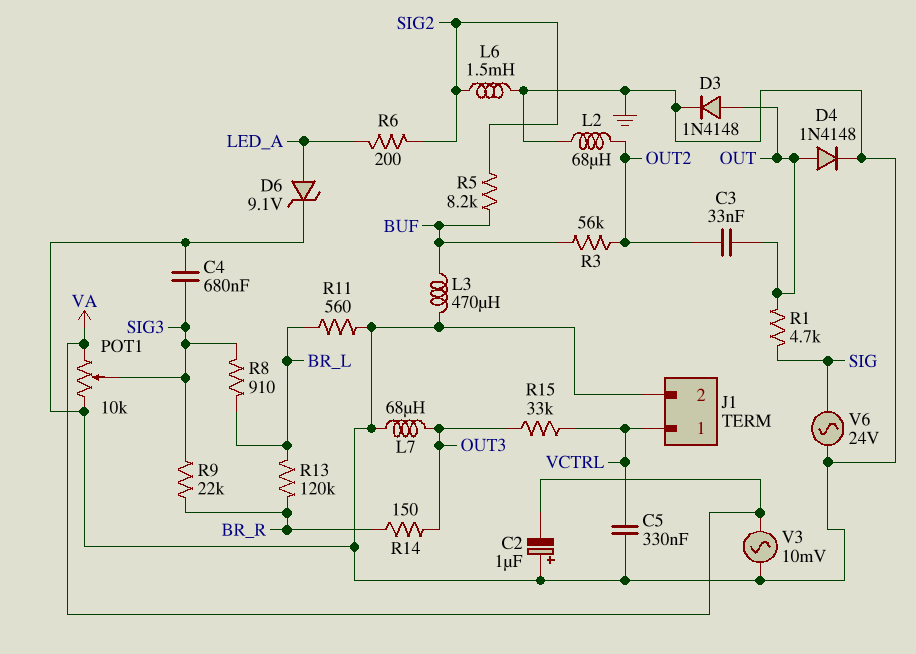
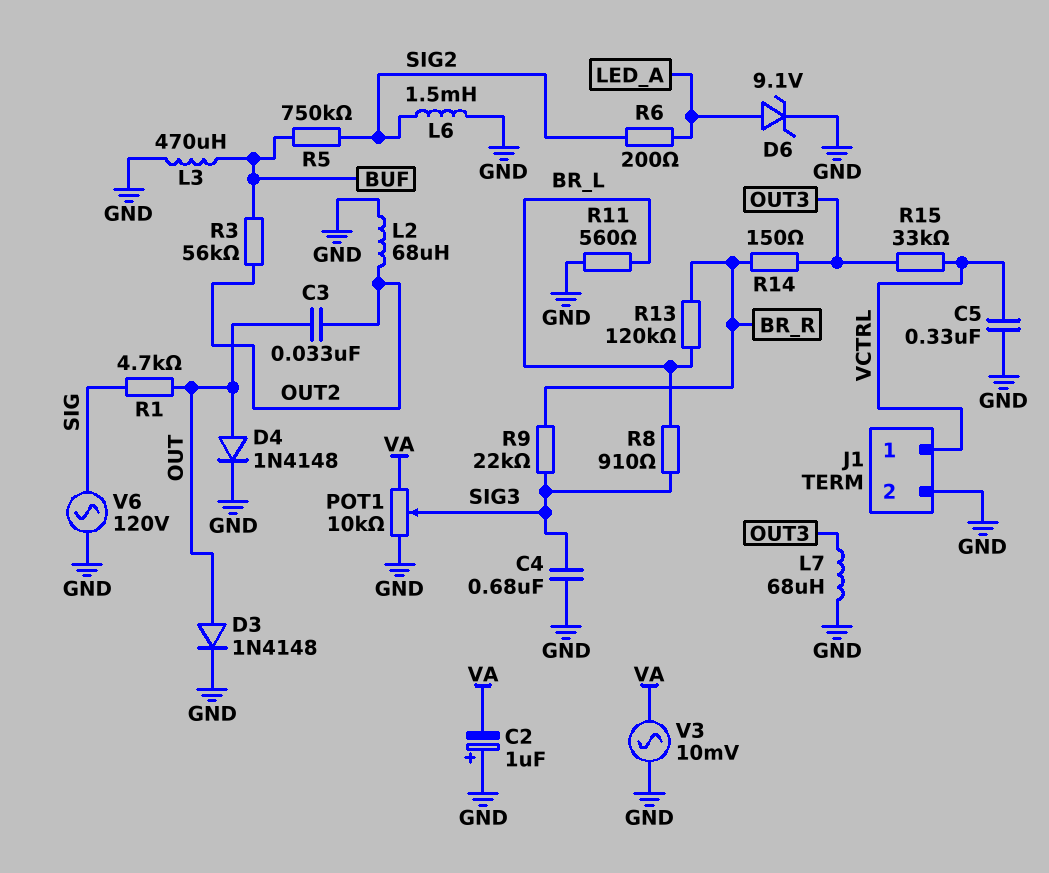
R5: 8.2k (BUF, SIG2) -> 750k (BUF, SIG2)
V6: AC 24V (GND, SIG) -> AC 120V (GND, SIG)

